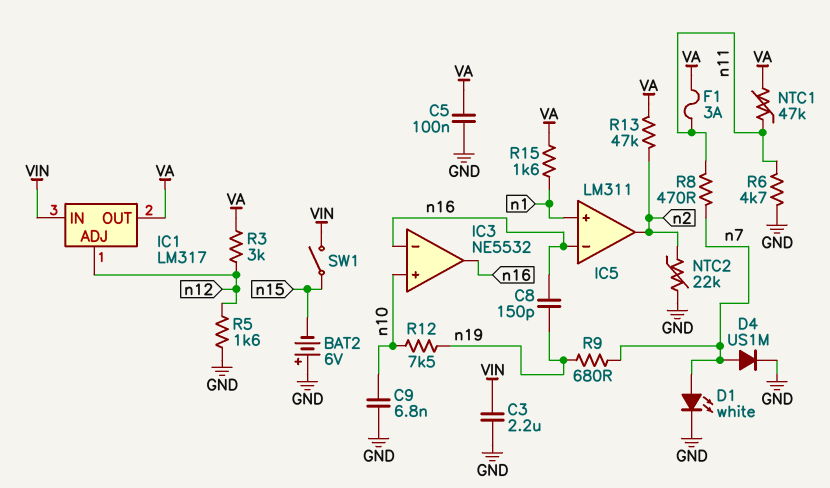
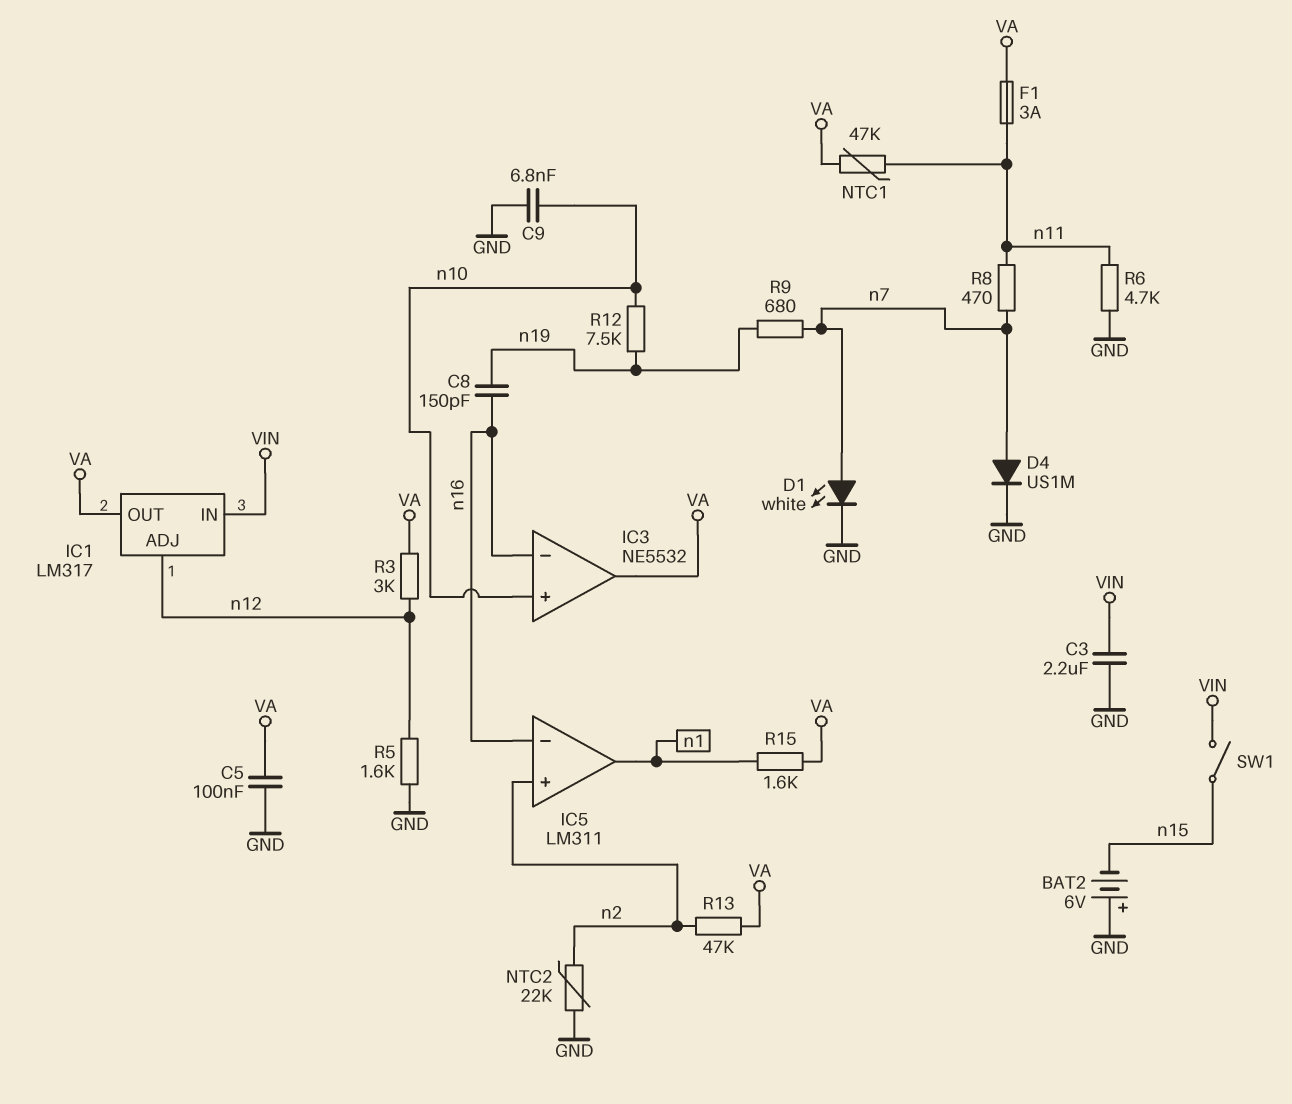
IC3 pin out: n16 -> VA
IC5 pin in+: n1 -> n2
IC5 pin out: n2 -> n1

